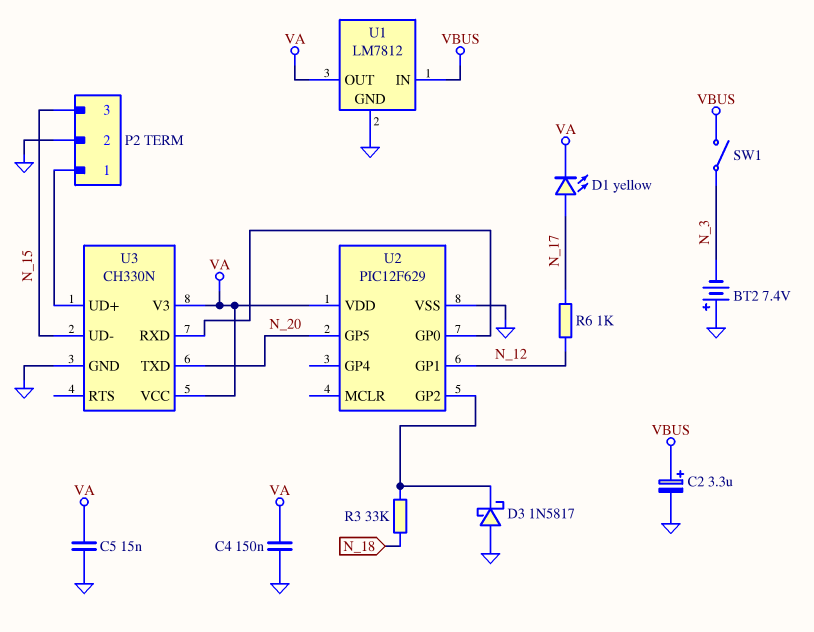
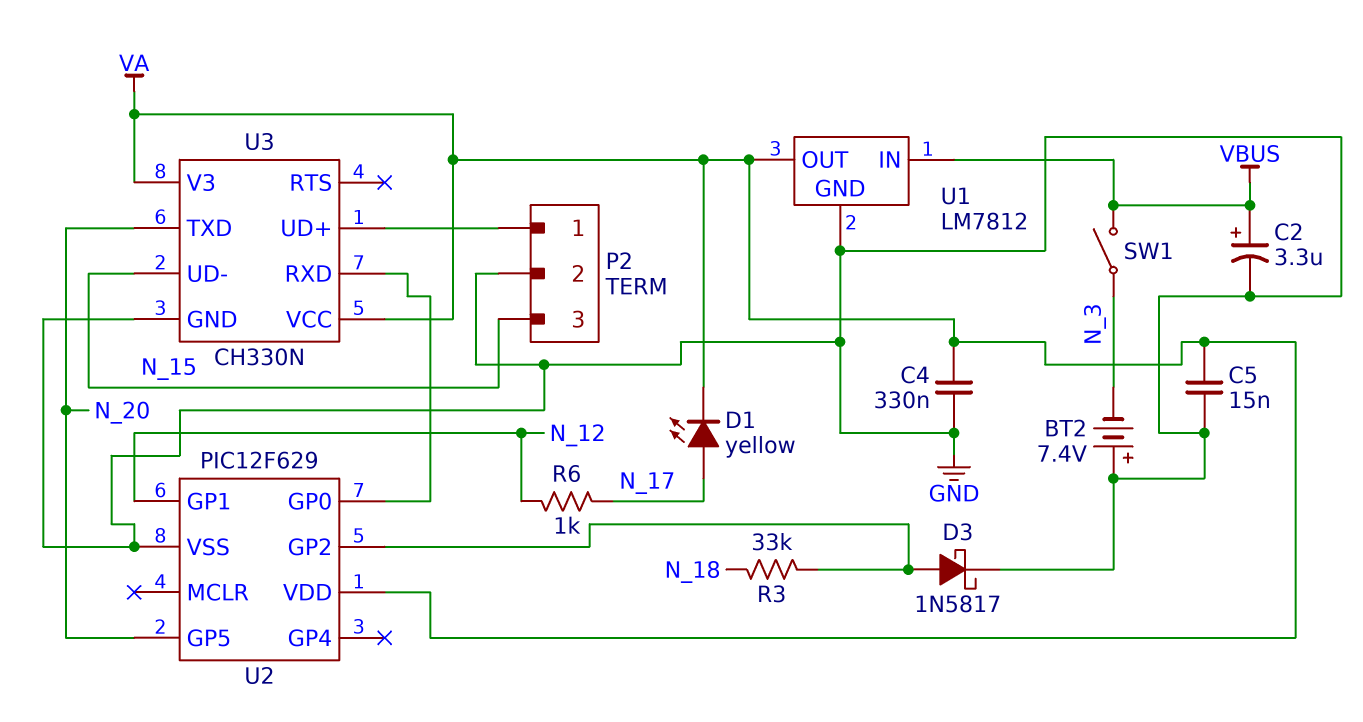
C4: 150nF (GND, VA) -> 330nF (GND, VA)
D3: schottky 1N5817 (A GND, K U2/GP2) -> schottky 1N5817 (A U2/GP2, K GND)

